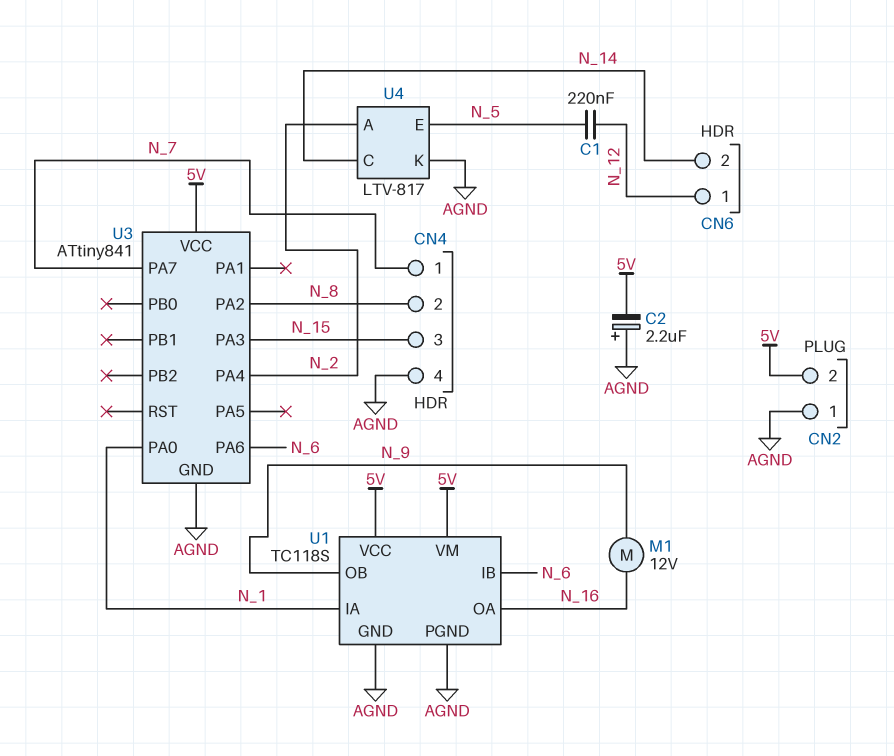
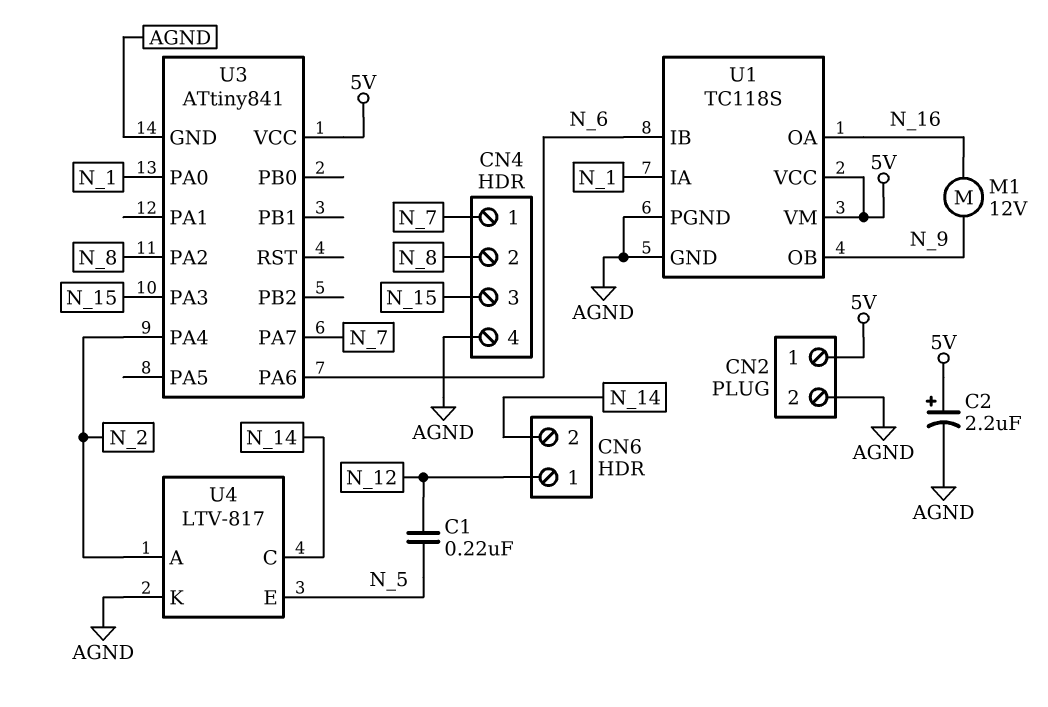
C2: 2.2uF (plus AGND, minus 5V) -> 2.2uF (plus 5V, minus AGND)
CN2 pin 1: AGND -> 5V
CN2 pin 2: 5V -> AGND

